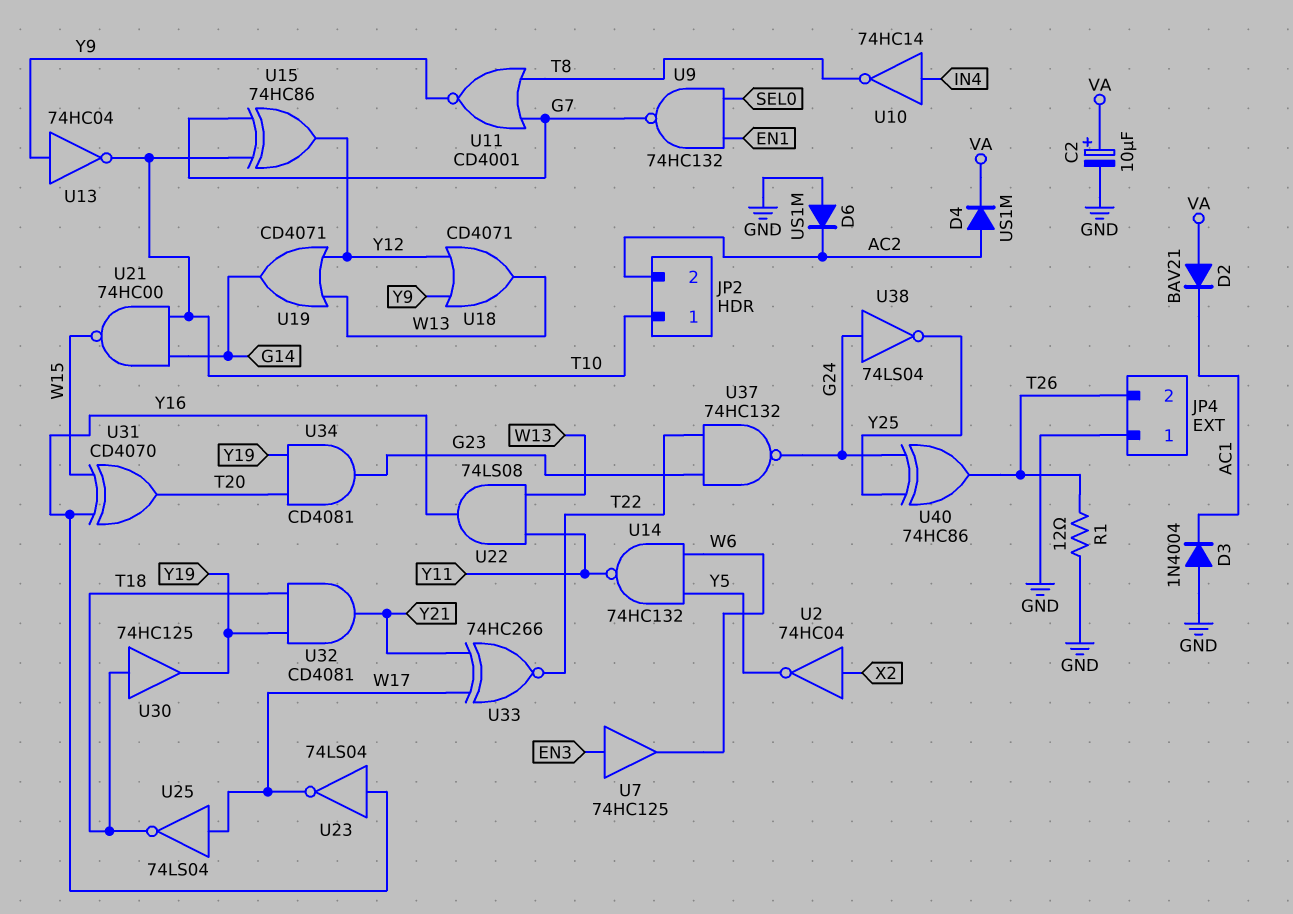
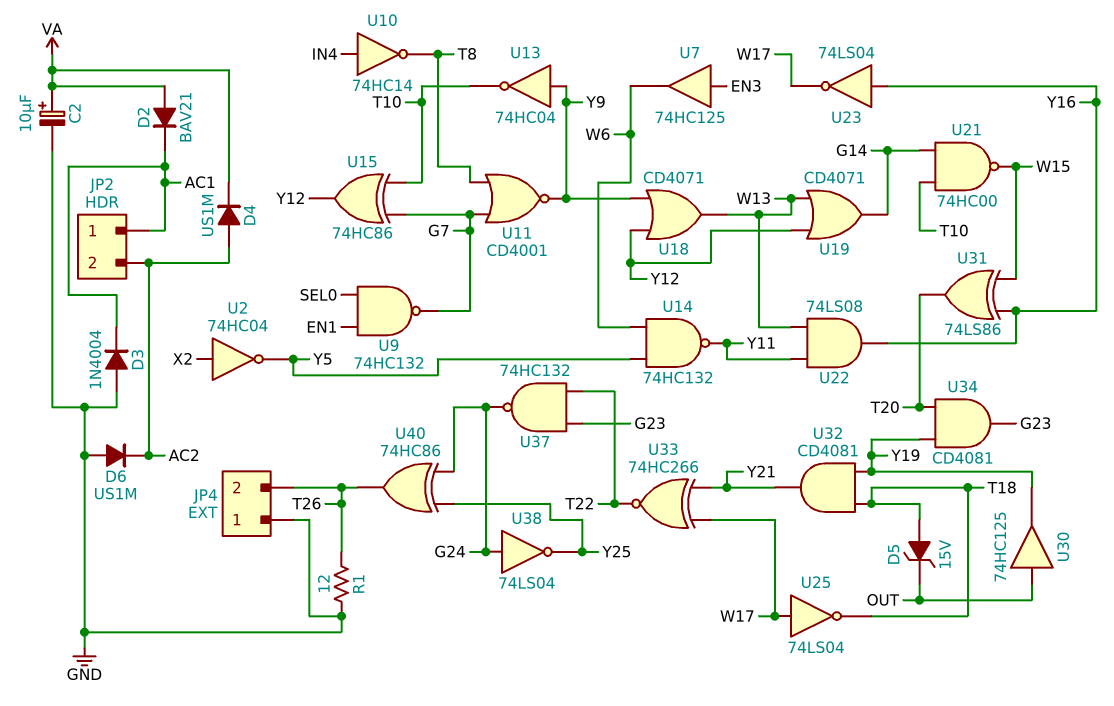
D5: none -> zener 15V (A T18, K OUT)
JP2 pin 1: T10 -> AC1
U30: buffer 74HC125 (in T18, out Y19) -> buffer 74HC125 (in OUT, out Y19)
U31: XOR CD4070 (in W15, in Y16, out T20) -> XOR 74LS86 (in W15, in Y16, out T20)

